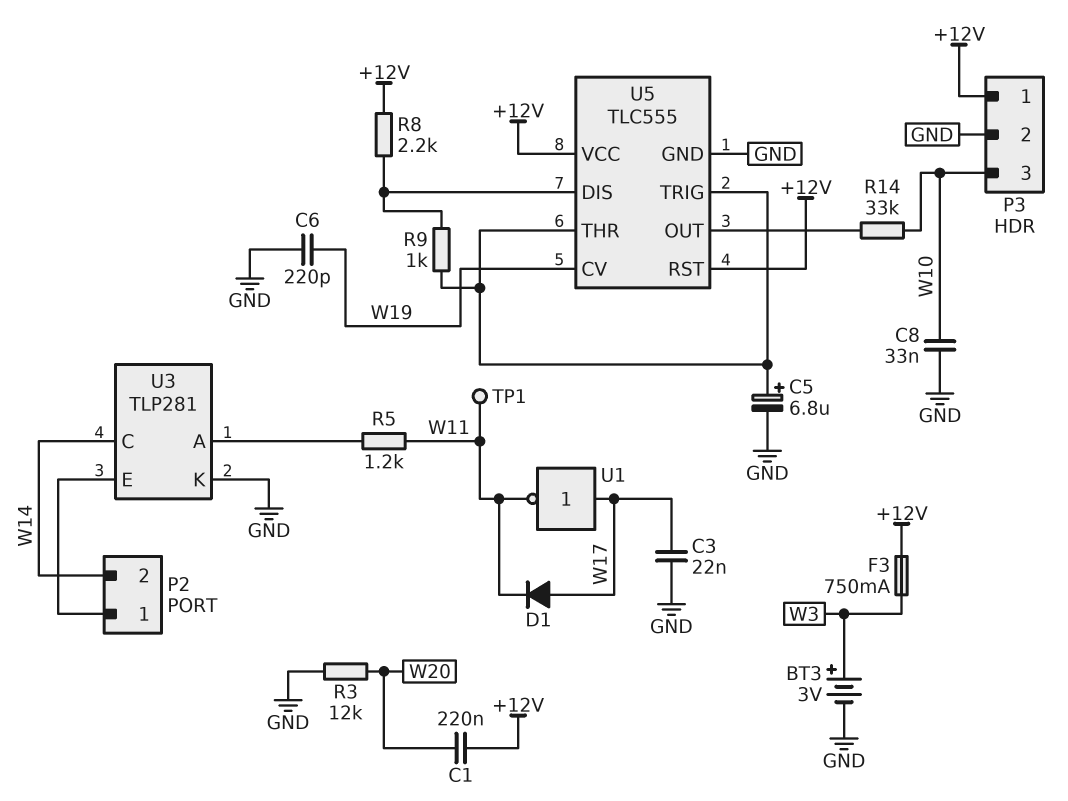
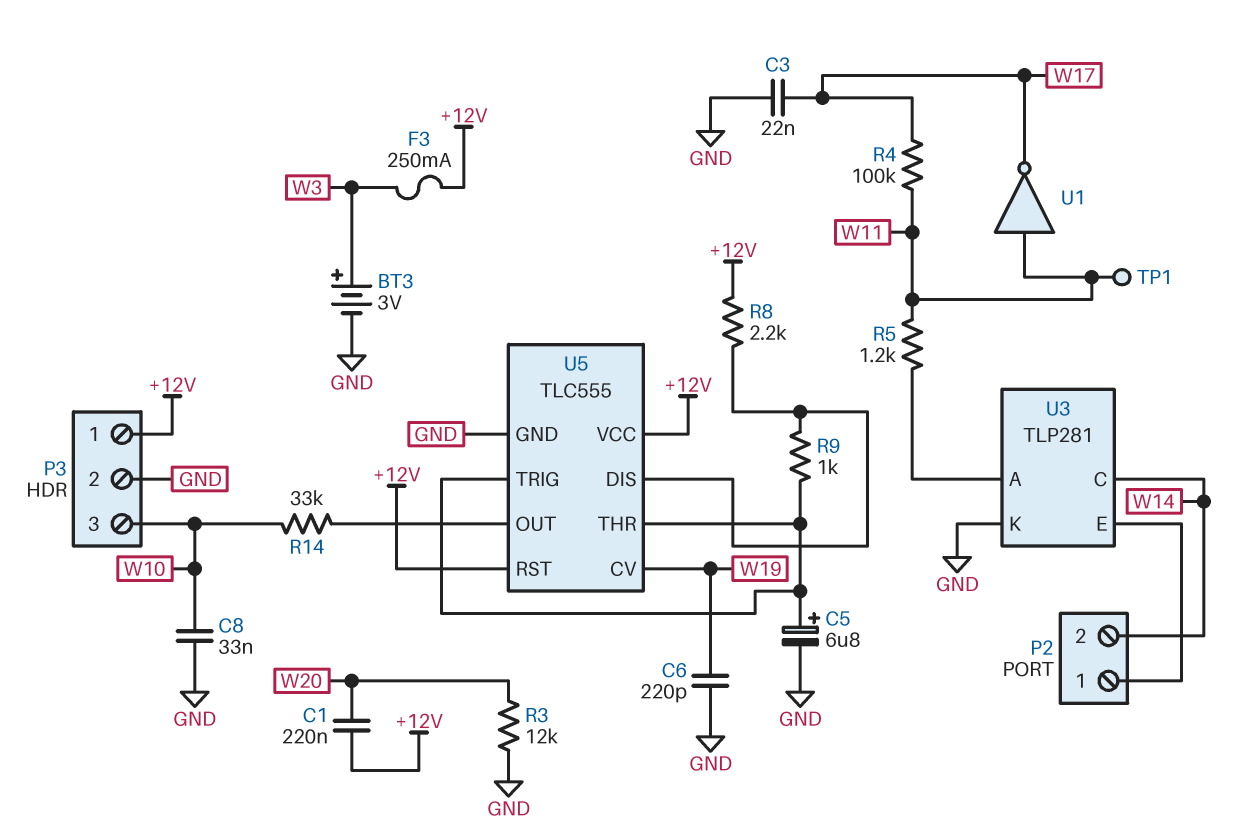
D1: diode (A W17, K W11) -> none
F3: 750mA (+12V, W3) -> 250mA (+12V, W3)
R4: none -> 100k (W11, W17)
U1: NOT (in W17, out W11) -> NOT (in W11, out W17)

